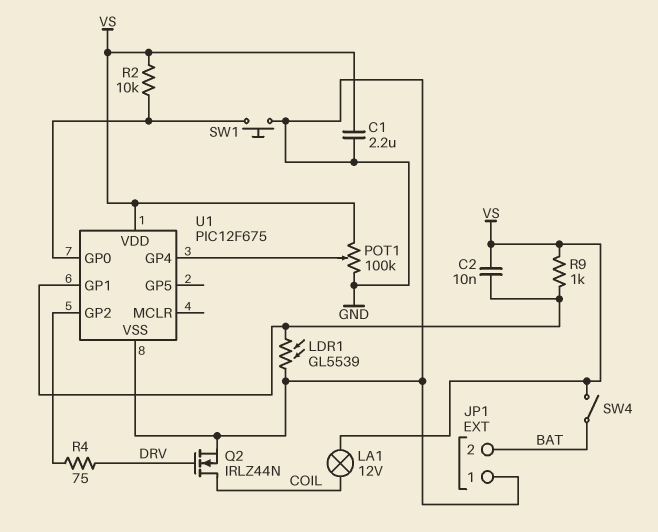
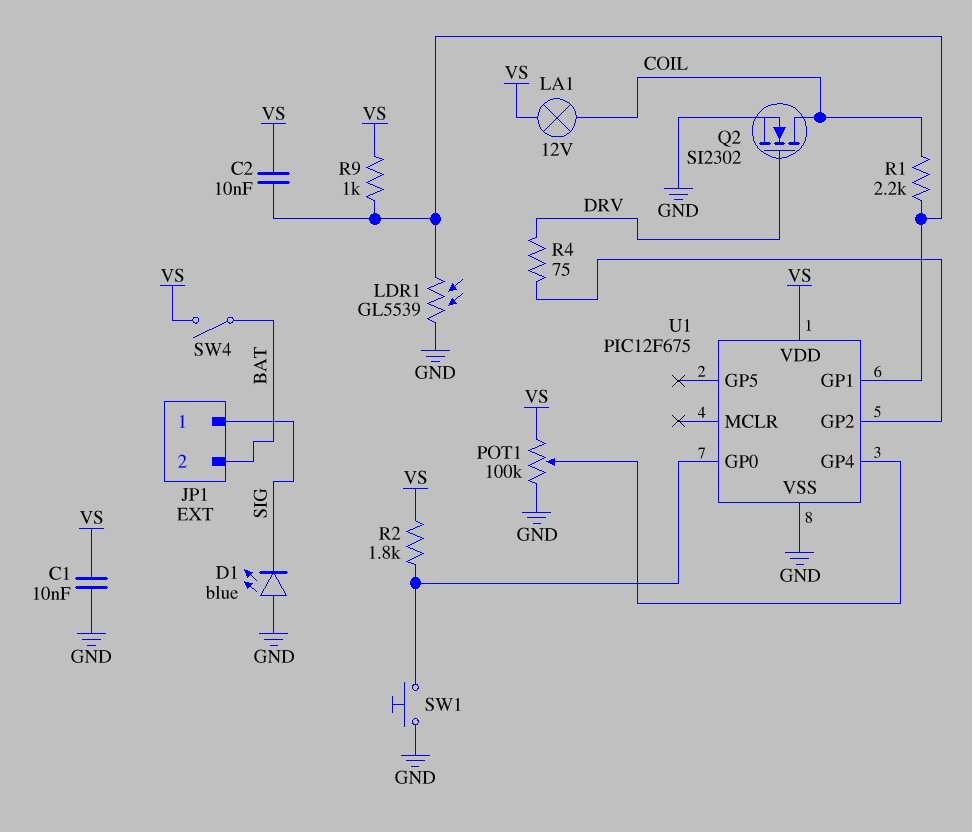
C1: 2.2uF (GND, VS) -> 10nF (GND, VS)
D1: none -> LED blue (A GND, K SIG)
JP1 pin 1: GND -> SIG
Q2: NMOS IRLZ44N (G DRV, D COIL, S GND) -> NMOS SI2302 (G DRV, D COIL, S GND)
R1: none -> 2.2k (COIL, U1/GP1)
R2: 10k (U1/GP0, VS) -> 1.8k (U1/GP0, VS)

